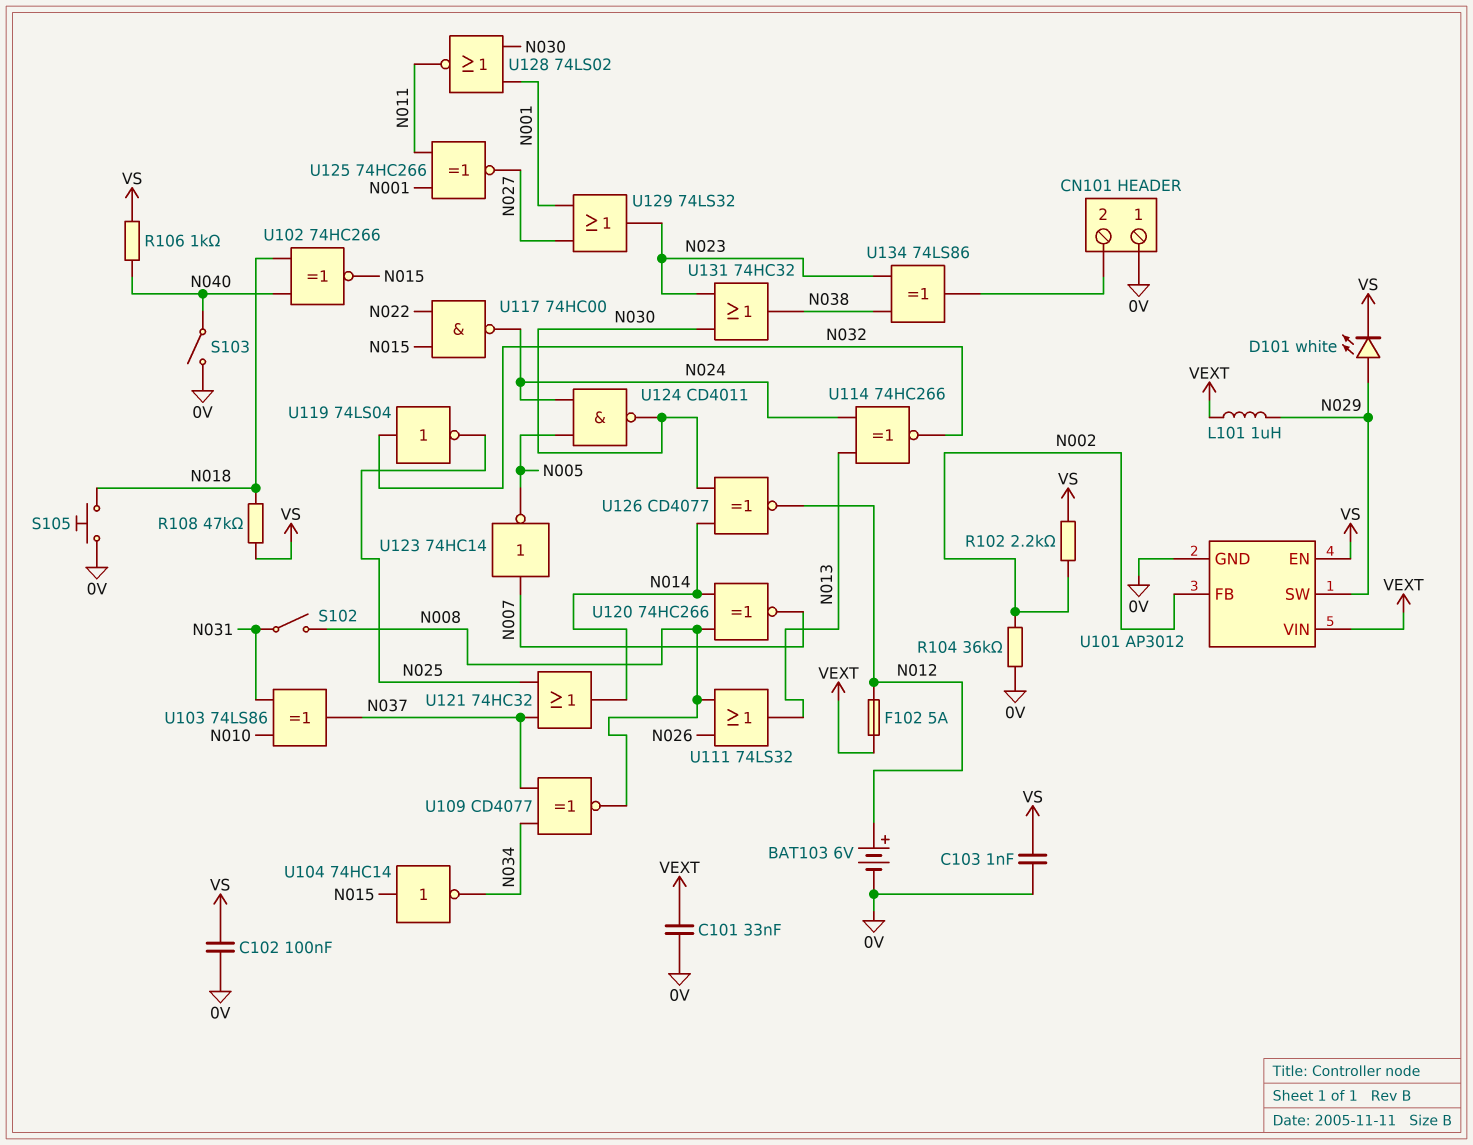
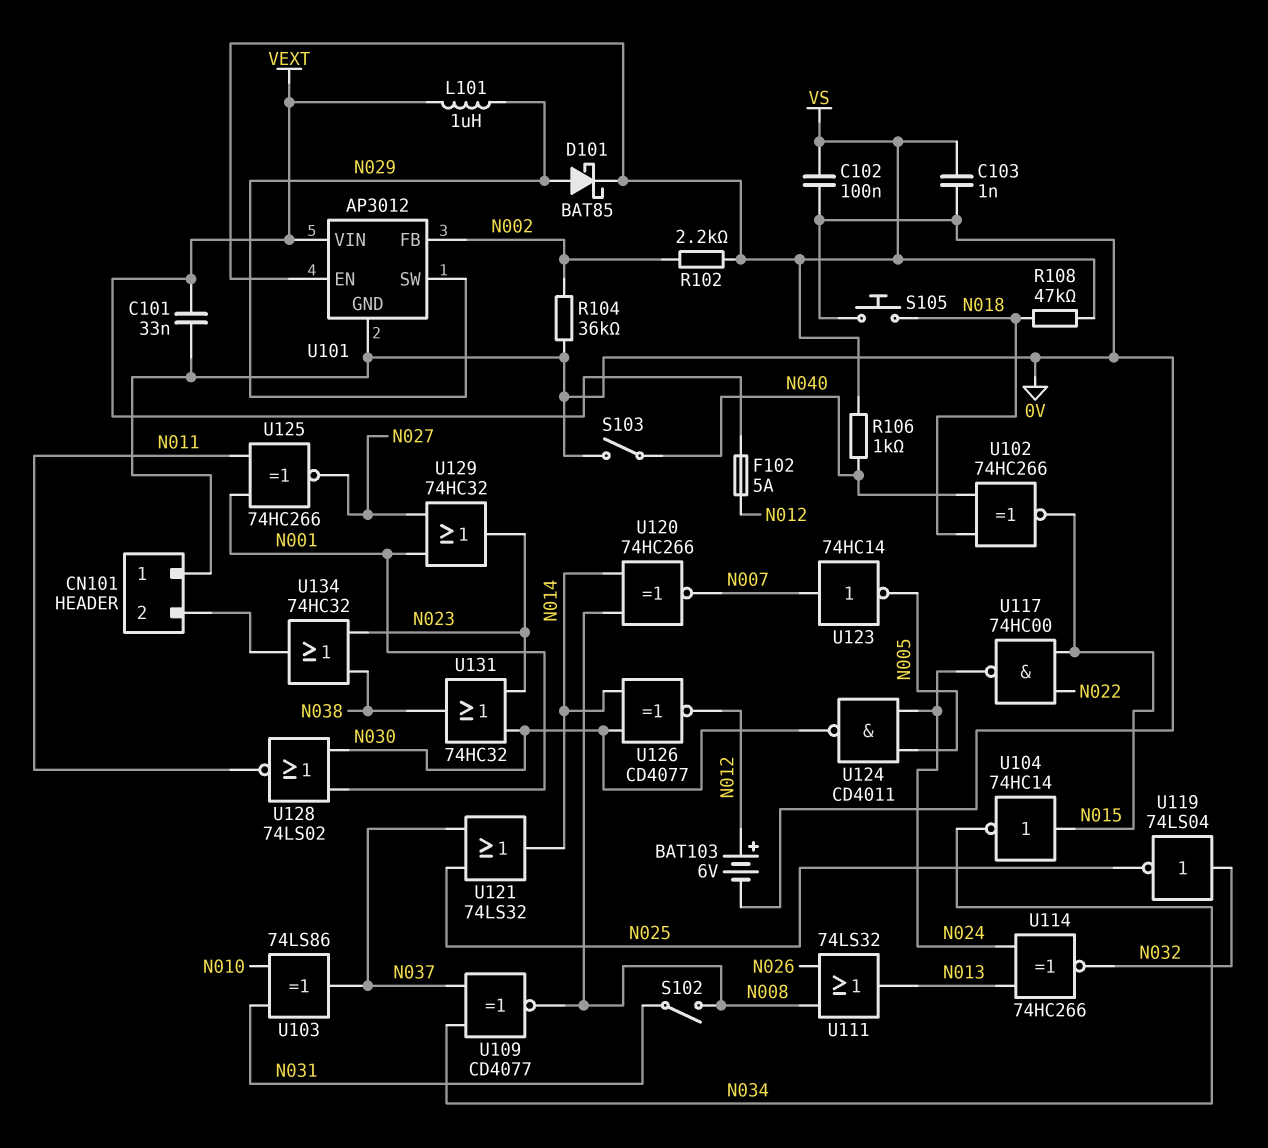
D101: LED white (A N029, K VS) -> schottky BAT85 (A N029, K VS)
U121: OR 74HC32 (in N025, in N037, out N014) -> OR 74LS32 (in N025, in N037, out N014)
U129: OR 74LS32 (in N001, in N027, out N023) -> OR 74HC32 (in N001, in N027, out N023)
U134: XOR 74LS86 (in N023, in N038, out CN101/2) -> OR 74HC32 (in N023, in N038, out CN101/2)

